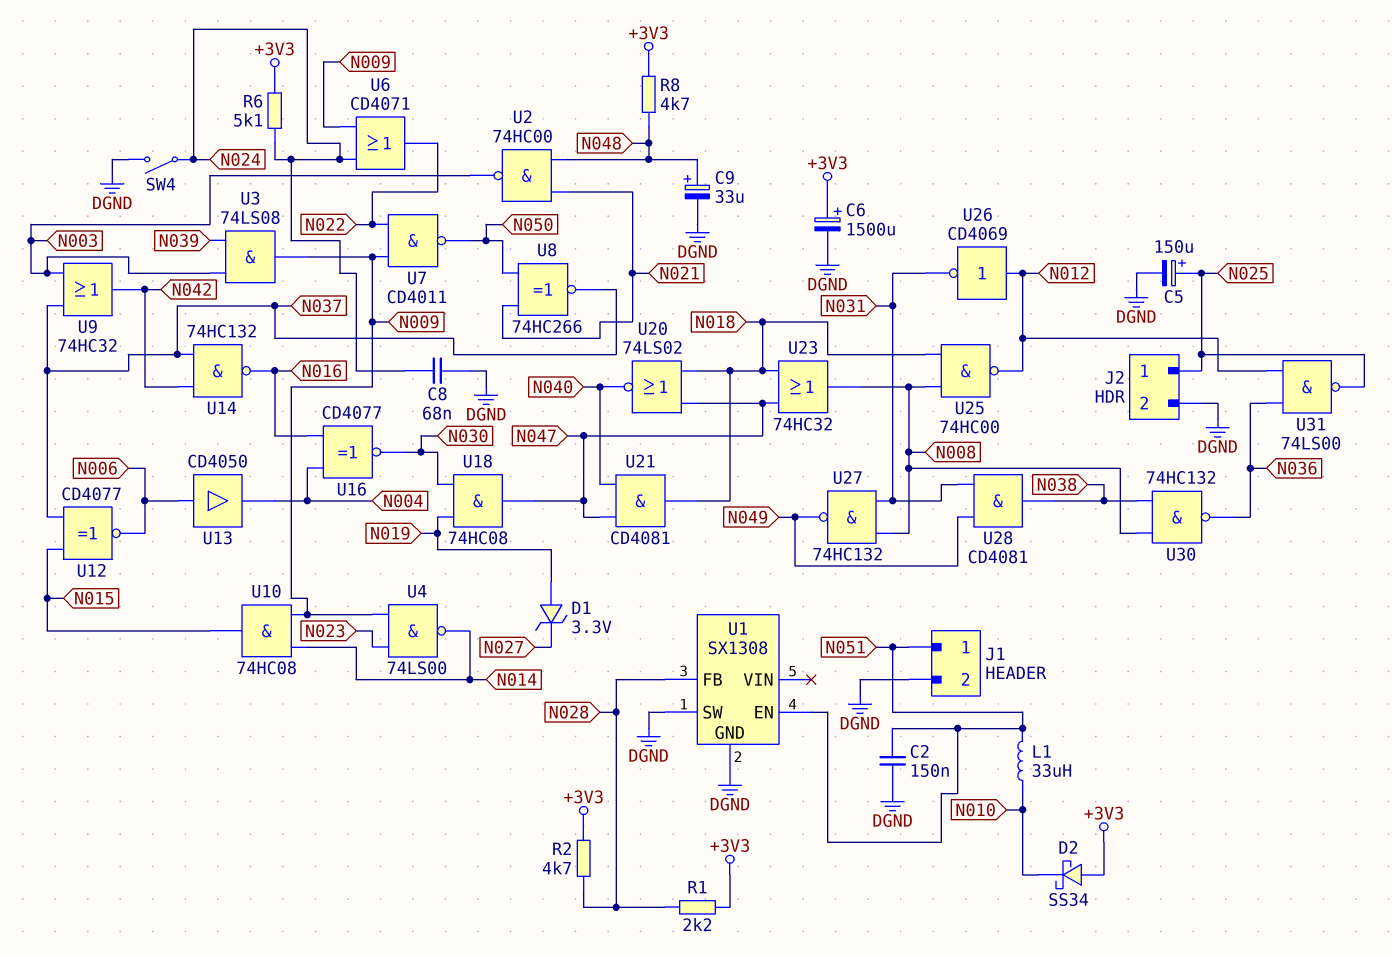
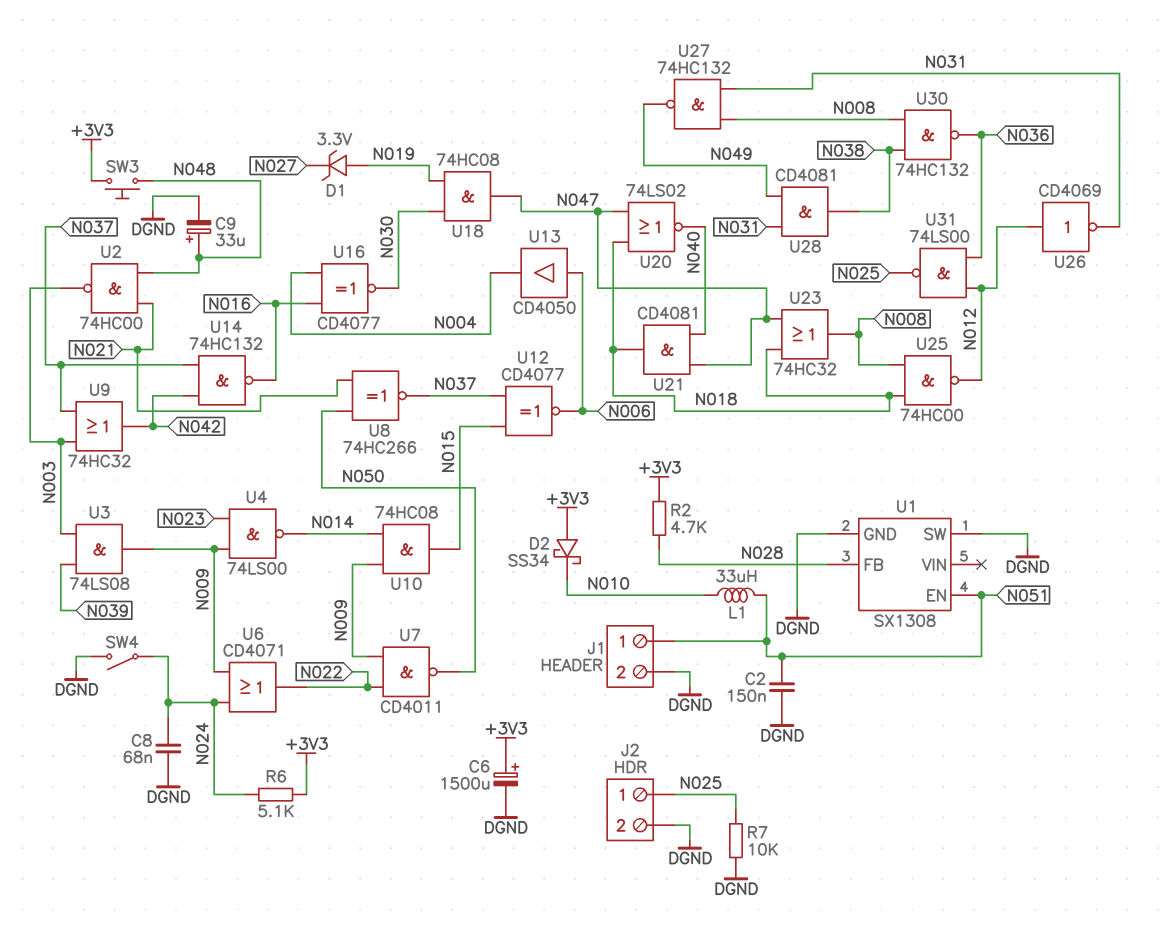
C5: 150uF (plus N025, minus DGND) -> none
R1: 2.2k (+3V3, N028) -> none
R7: none -> 10k (DGND, N025)
R8: 4.7k (+3V3, N048) -> none
SW3: none -> button (+3V3, N048)

